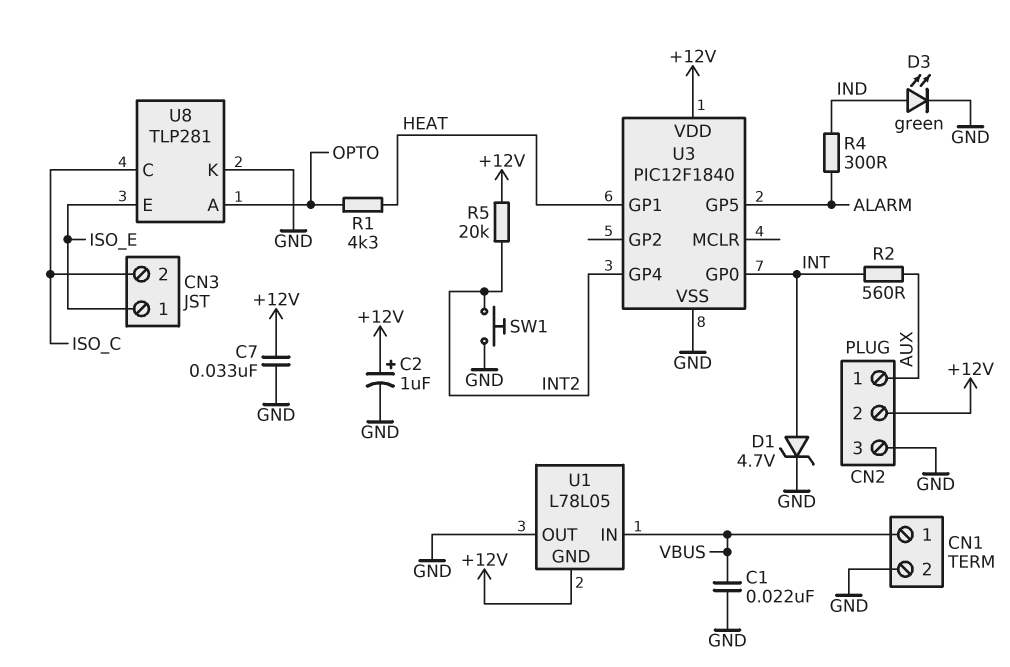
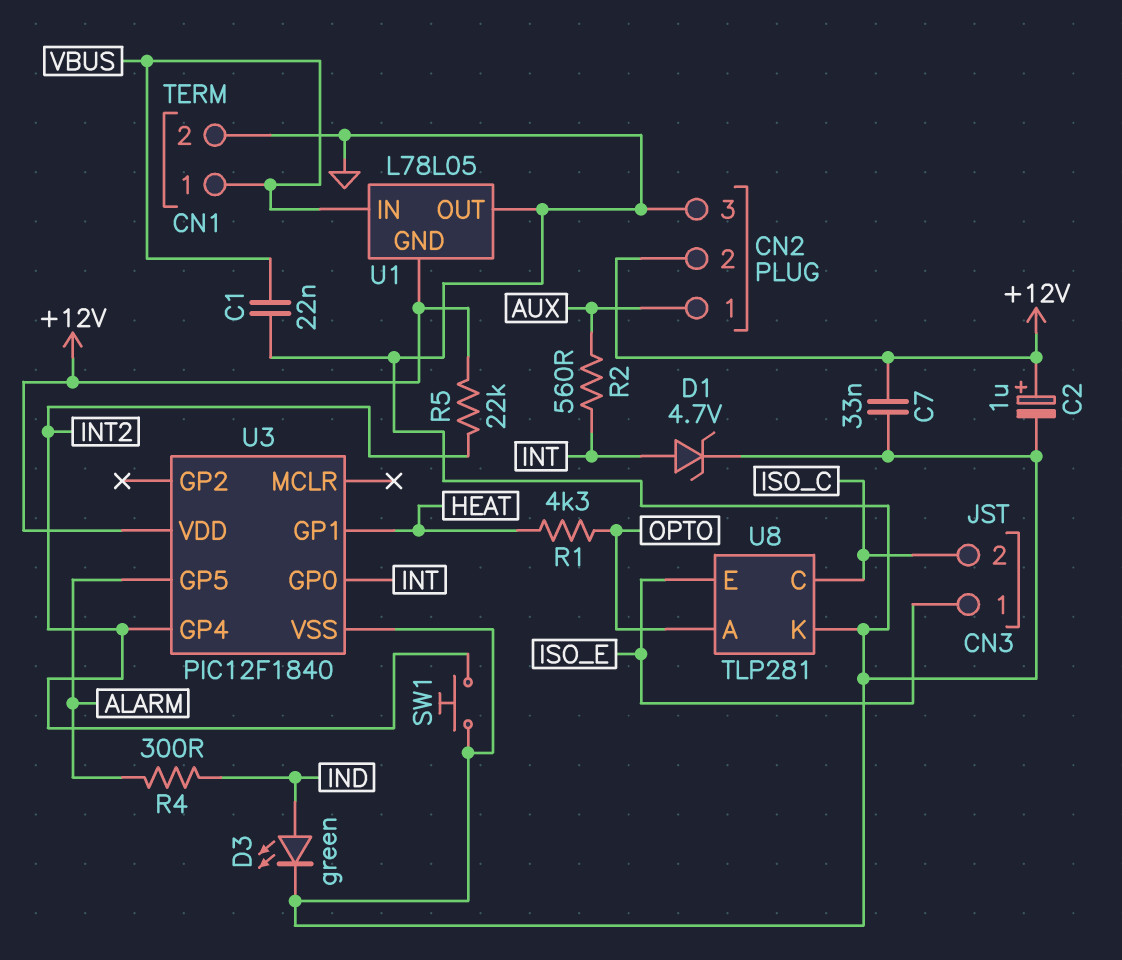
R5: 20k (+12V, INT2) -> 22k (+12V, INT2)

